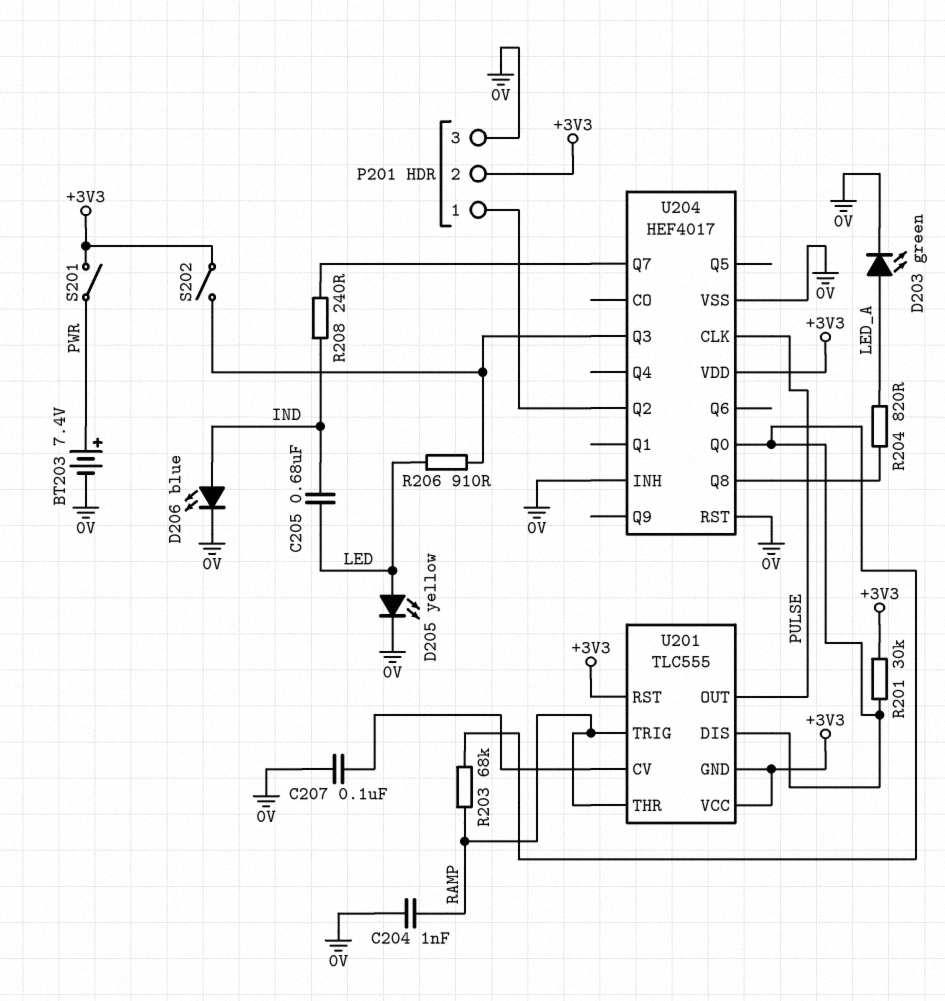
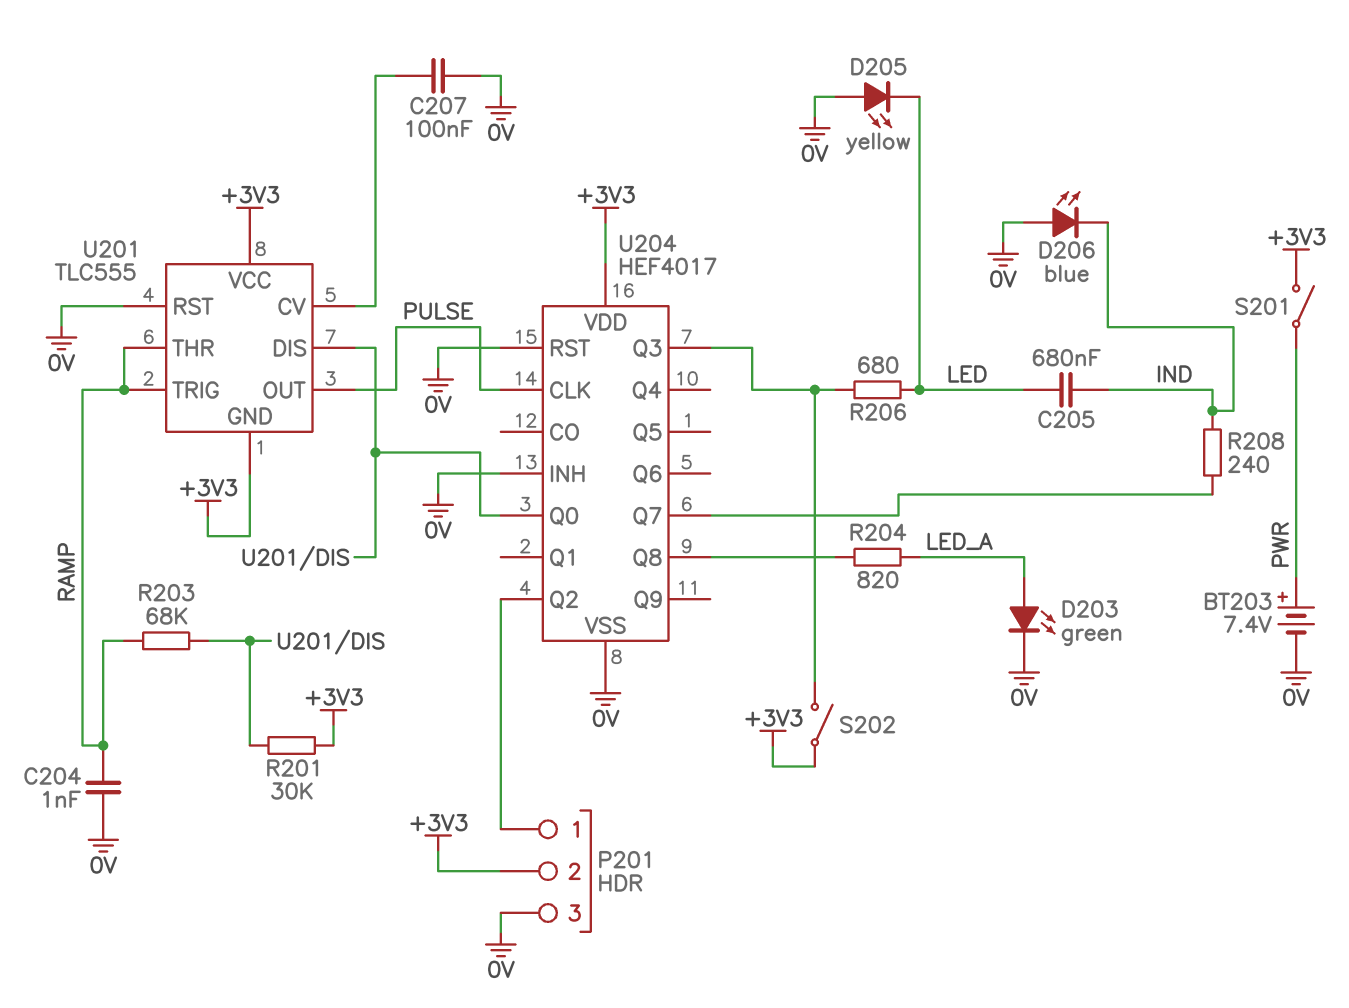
D205: LED yellow (A LED, K 0V) -> LED yellow (A 0V, K LED)
D206: LED blue (A IND, K 0V) -> LED blue (A 0V, K IND)
R206: 910 (LED, U204/Q3) -> 680 (LED, U204/Q3)
U201 pin RST: +3V3 -> 0V

